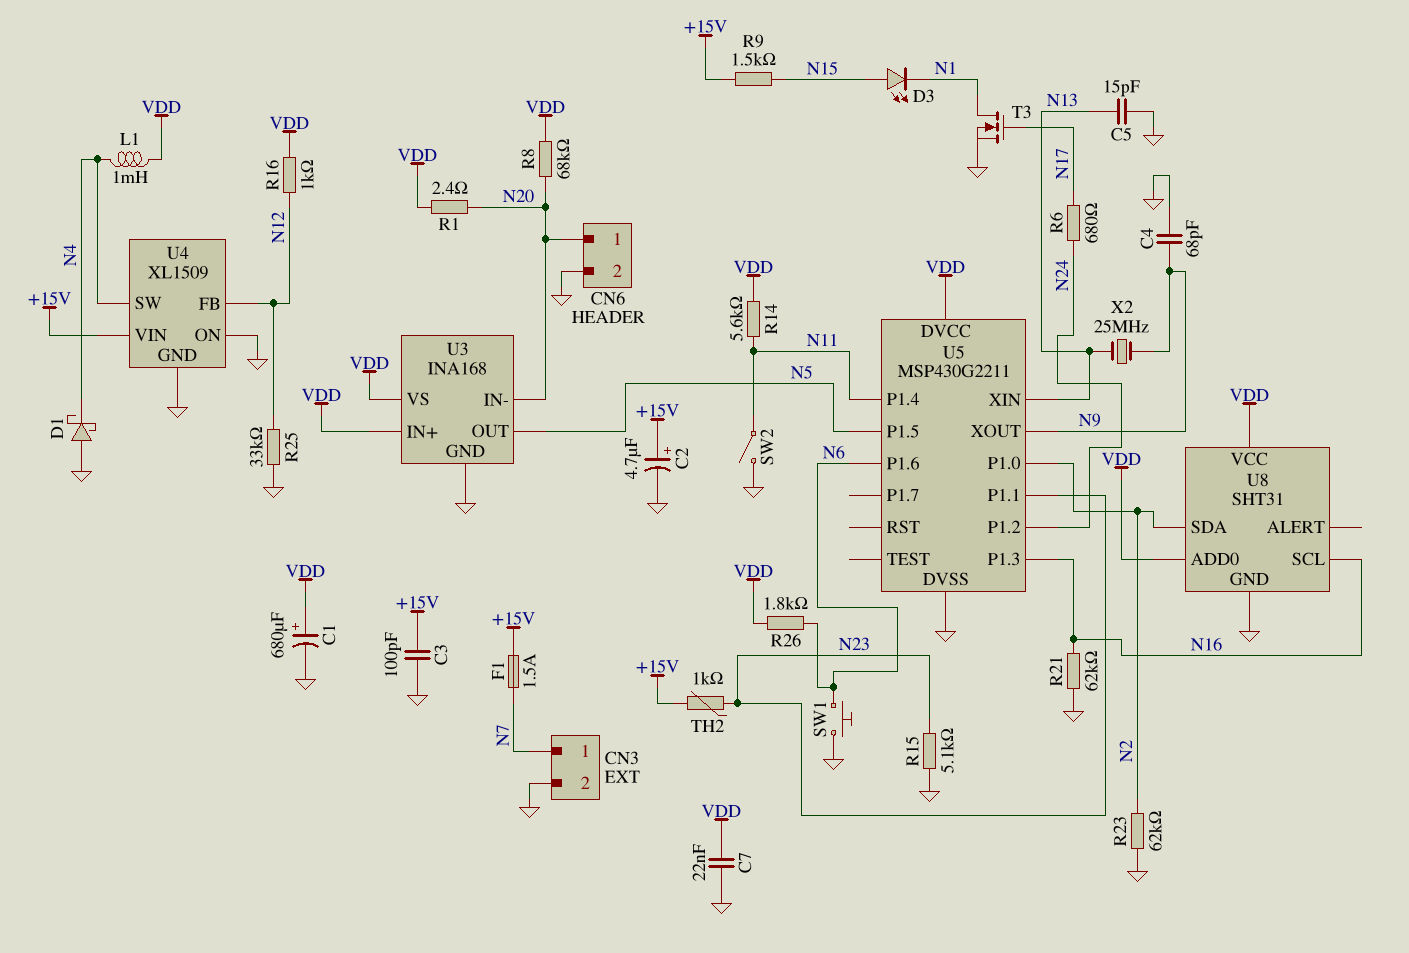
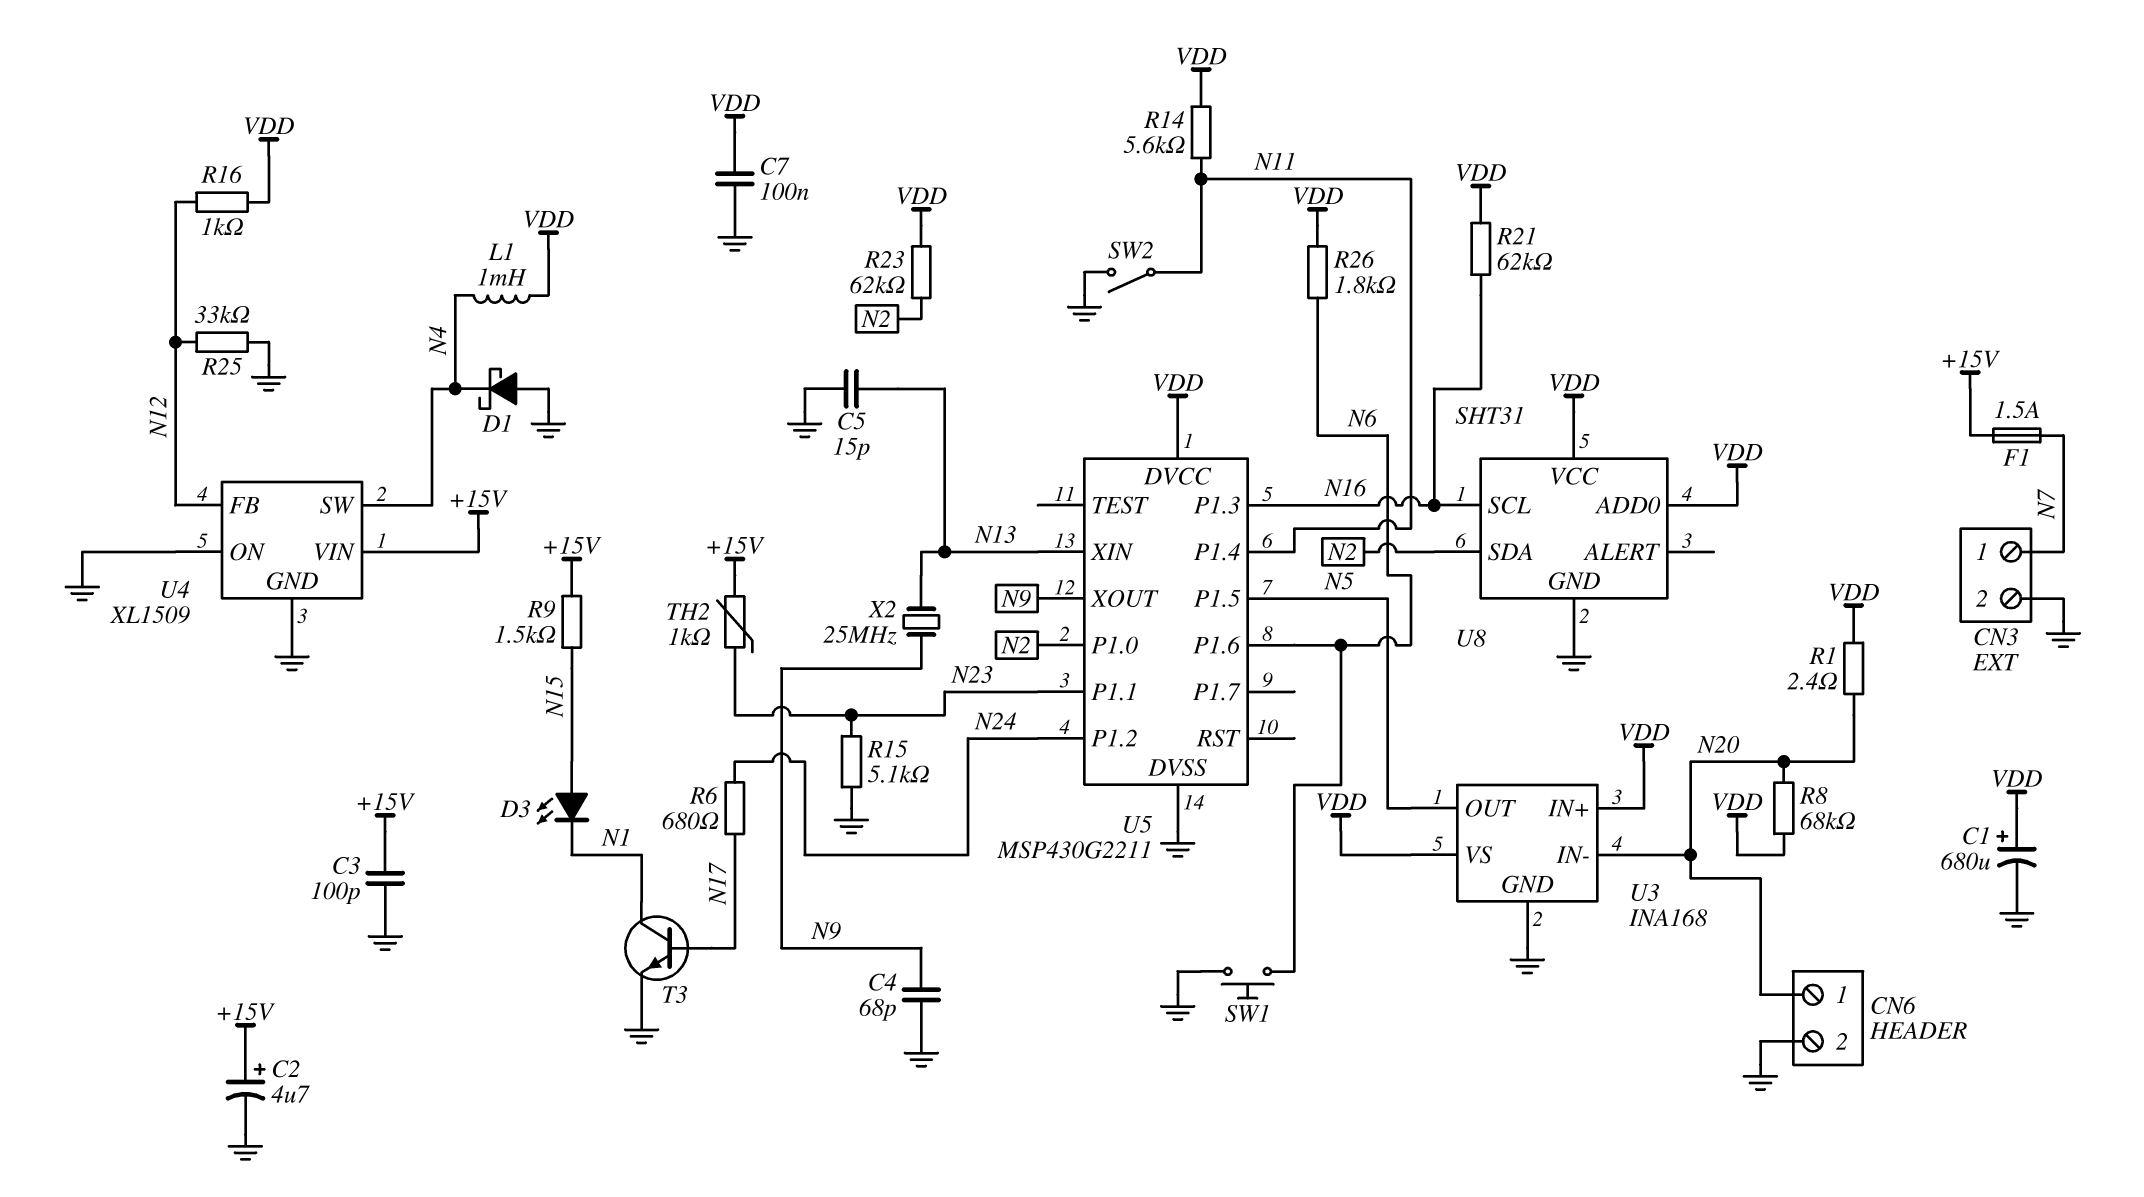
C7: 22nF (GND, VDD) -> 100nF (GND, VDD)
R21: 62k (GND, N16) -> 62k (N16, VDD)
R23: 62k (GND, N2) -> 62k (N2, VDD)
T3: NMOS (G N17, D N1, S GND) -> NPN (B N17, C N1, E GND)

